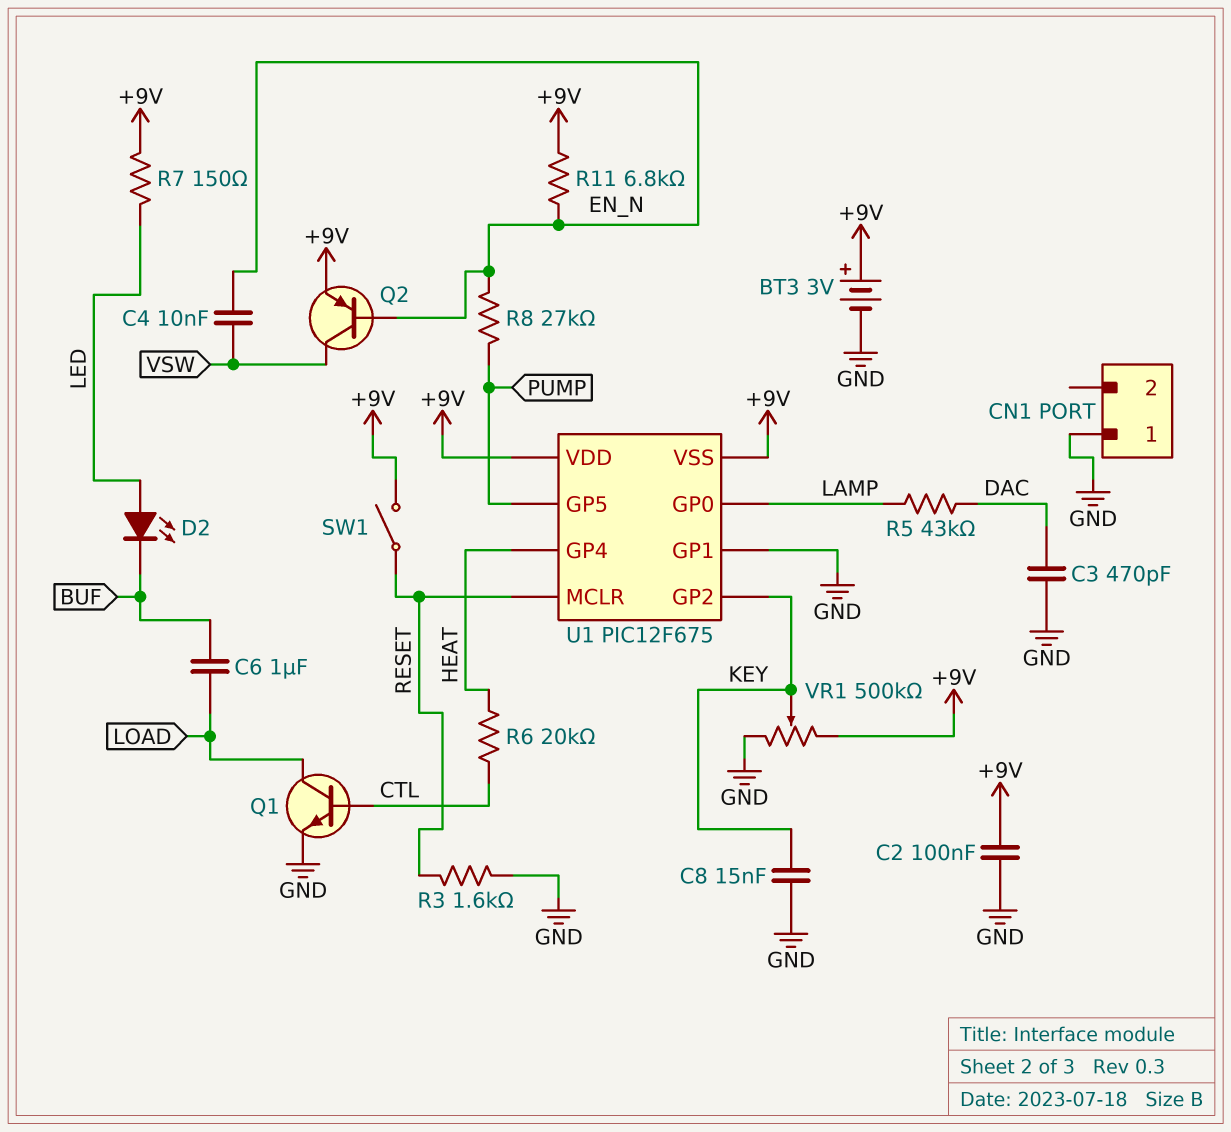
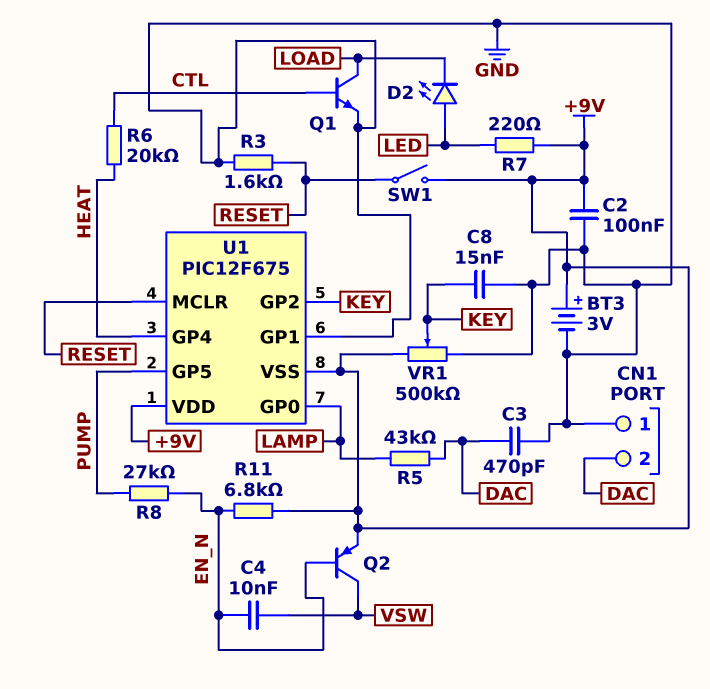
C6: 1uF (BUF, LOAD) -> none
CN1 pin 2: none -> DAC
D2: LED (A LED, K BUF) -> LED (A LED, K LOAD)
R7: 150 (+9V, LED) -> 220 (+9V, LED)

